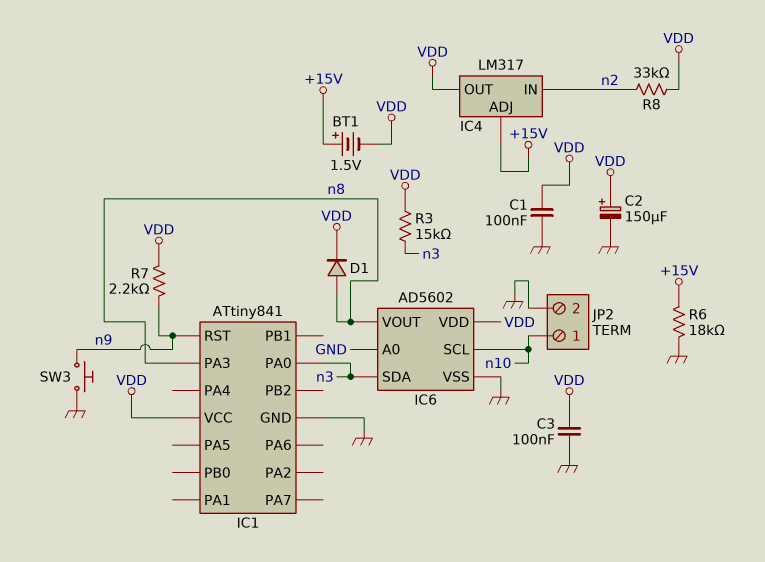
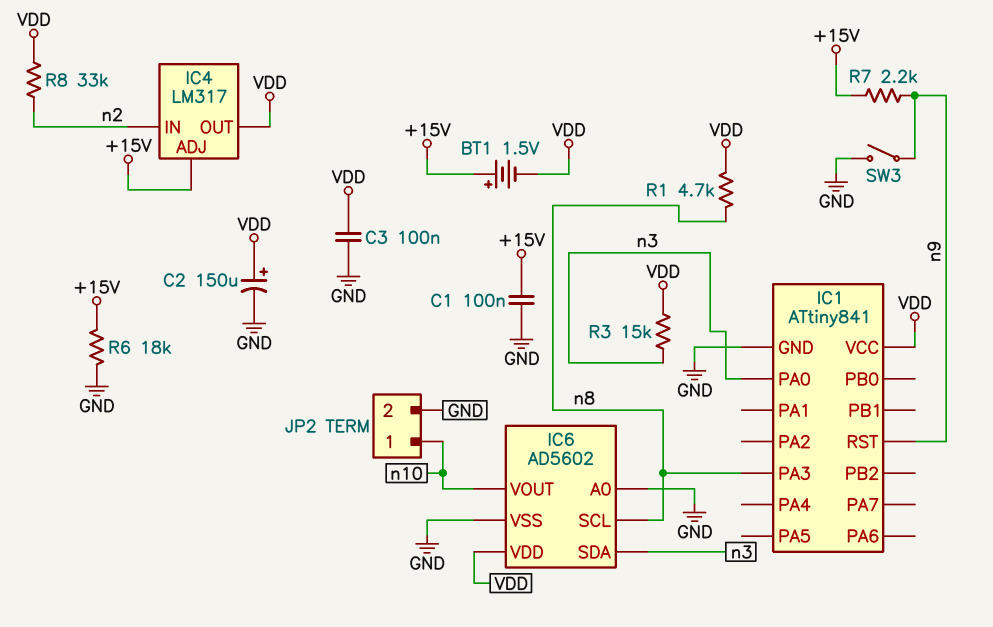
C1: 100nF (GND, VDD) -> 100nF (+15V, GND)
D1: diode (A n8, K VDD) -> none
IC6 pin SCL: n10 -> n8
IC6 pin VOUT: n8 -> n10
R1: none -> 4.7k (VDD, n8)
R7: 2.2k (VDD, n9) -> 2.2k (+15V, n9)
SW3: button (GND, n9) -> switch (GND, n9)

